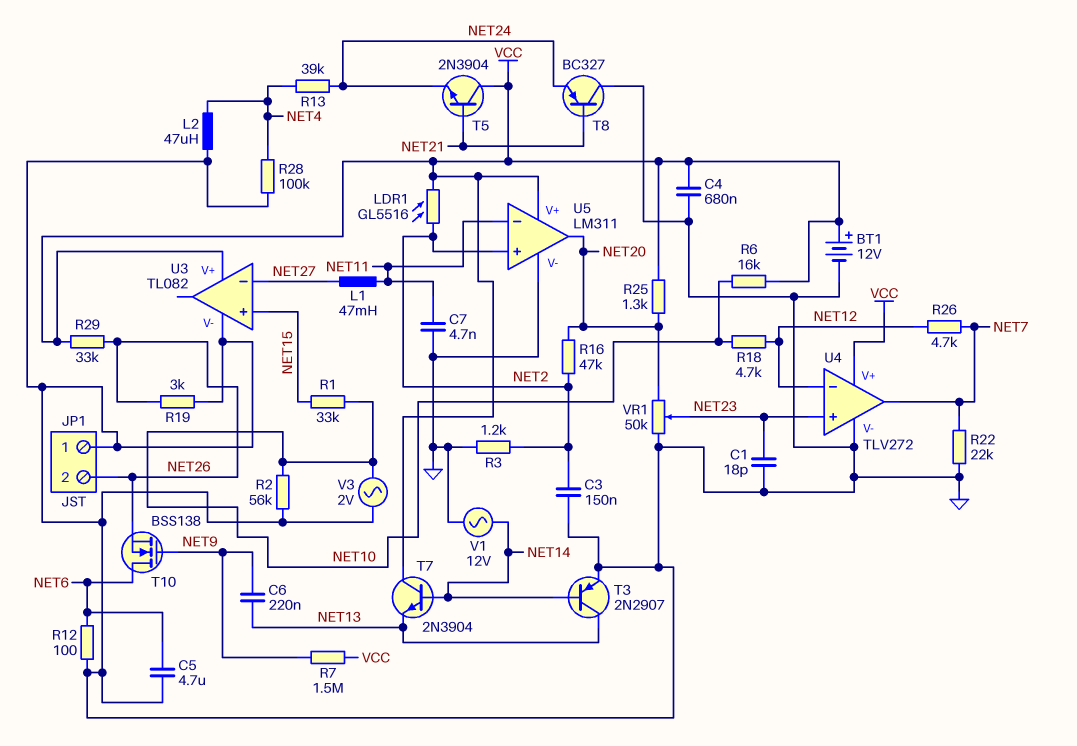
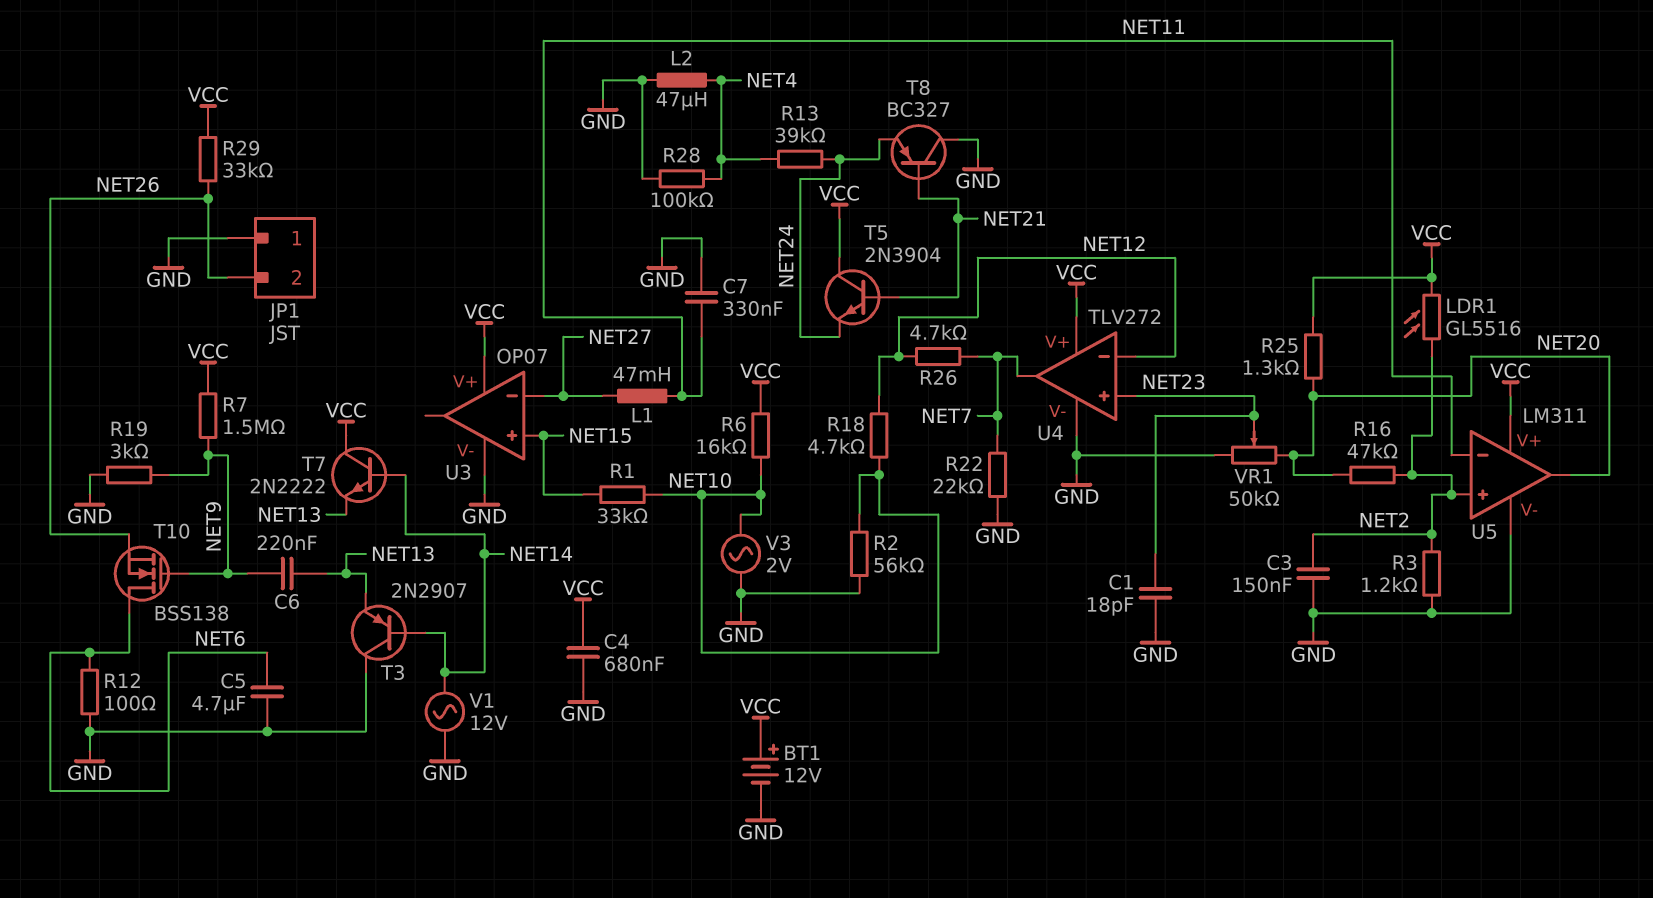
C7: 4.7nF (GND, NET11) -> 330nF (GND, NET11)
R19: 3k (GND, NET26) -> 3k (GND, NET9)
T3: PNP 2N2907 (B NET14, C NET13, E GND) -> PNP 2N2907 (B NET14, C GND, E NET13)
T7: NPN 2N3904 (B NET14, C VCC, E NET13) -> NPN 2N2222 (B NET14, C VCC, E NET13)
U3: TL082 -> OP07

